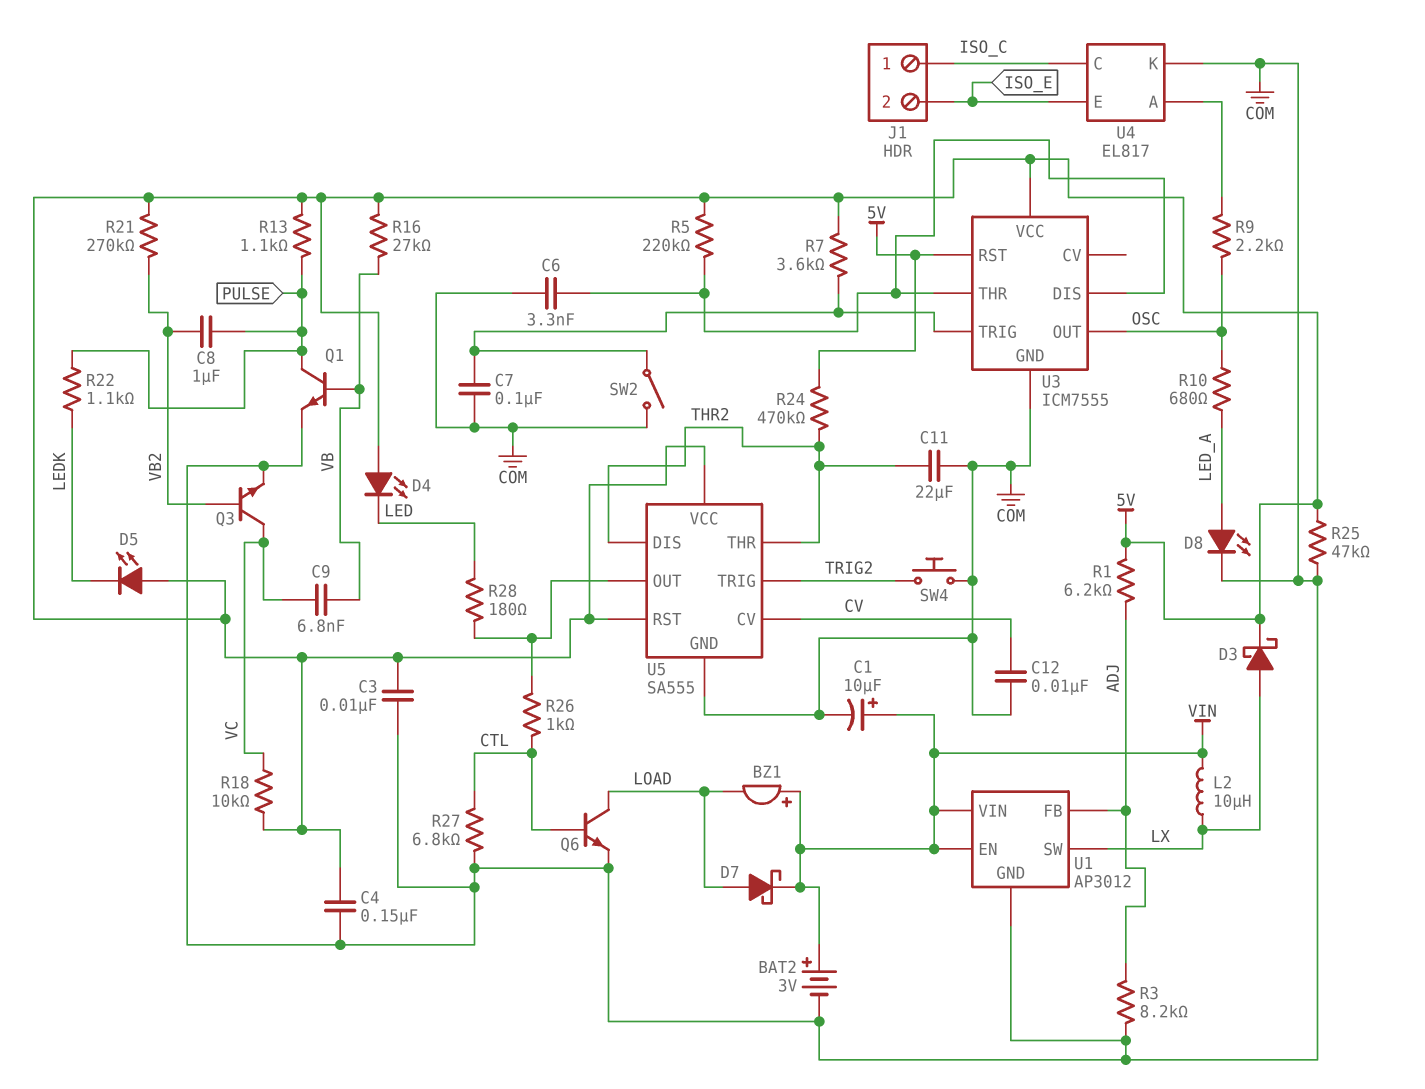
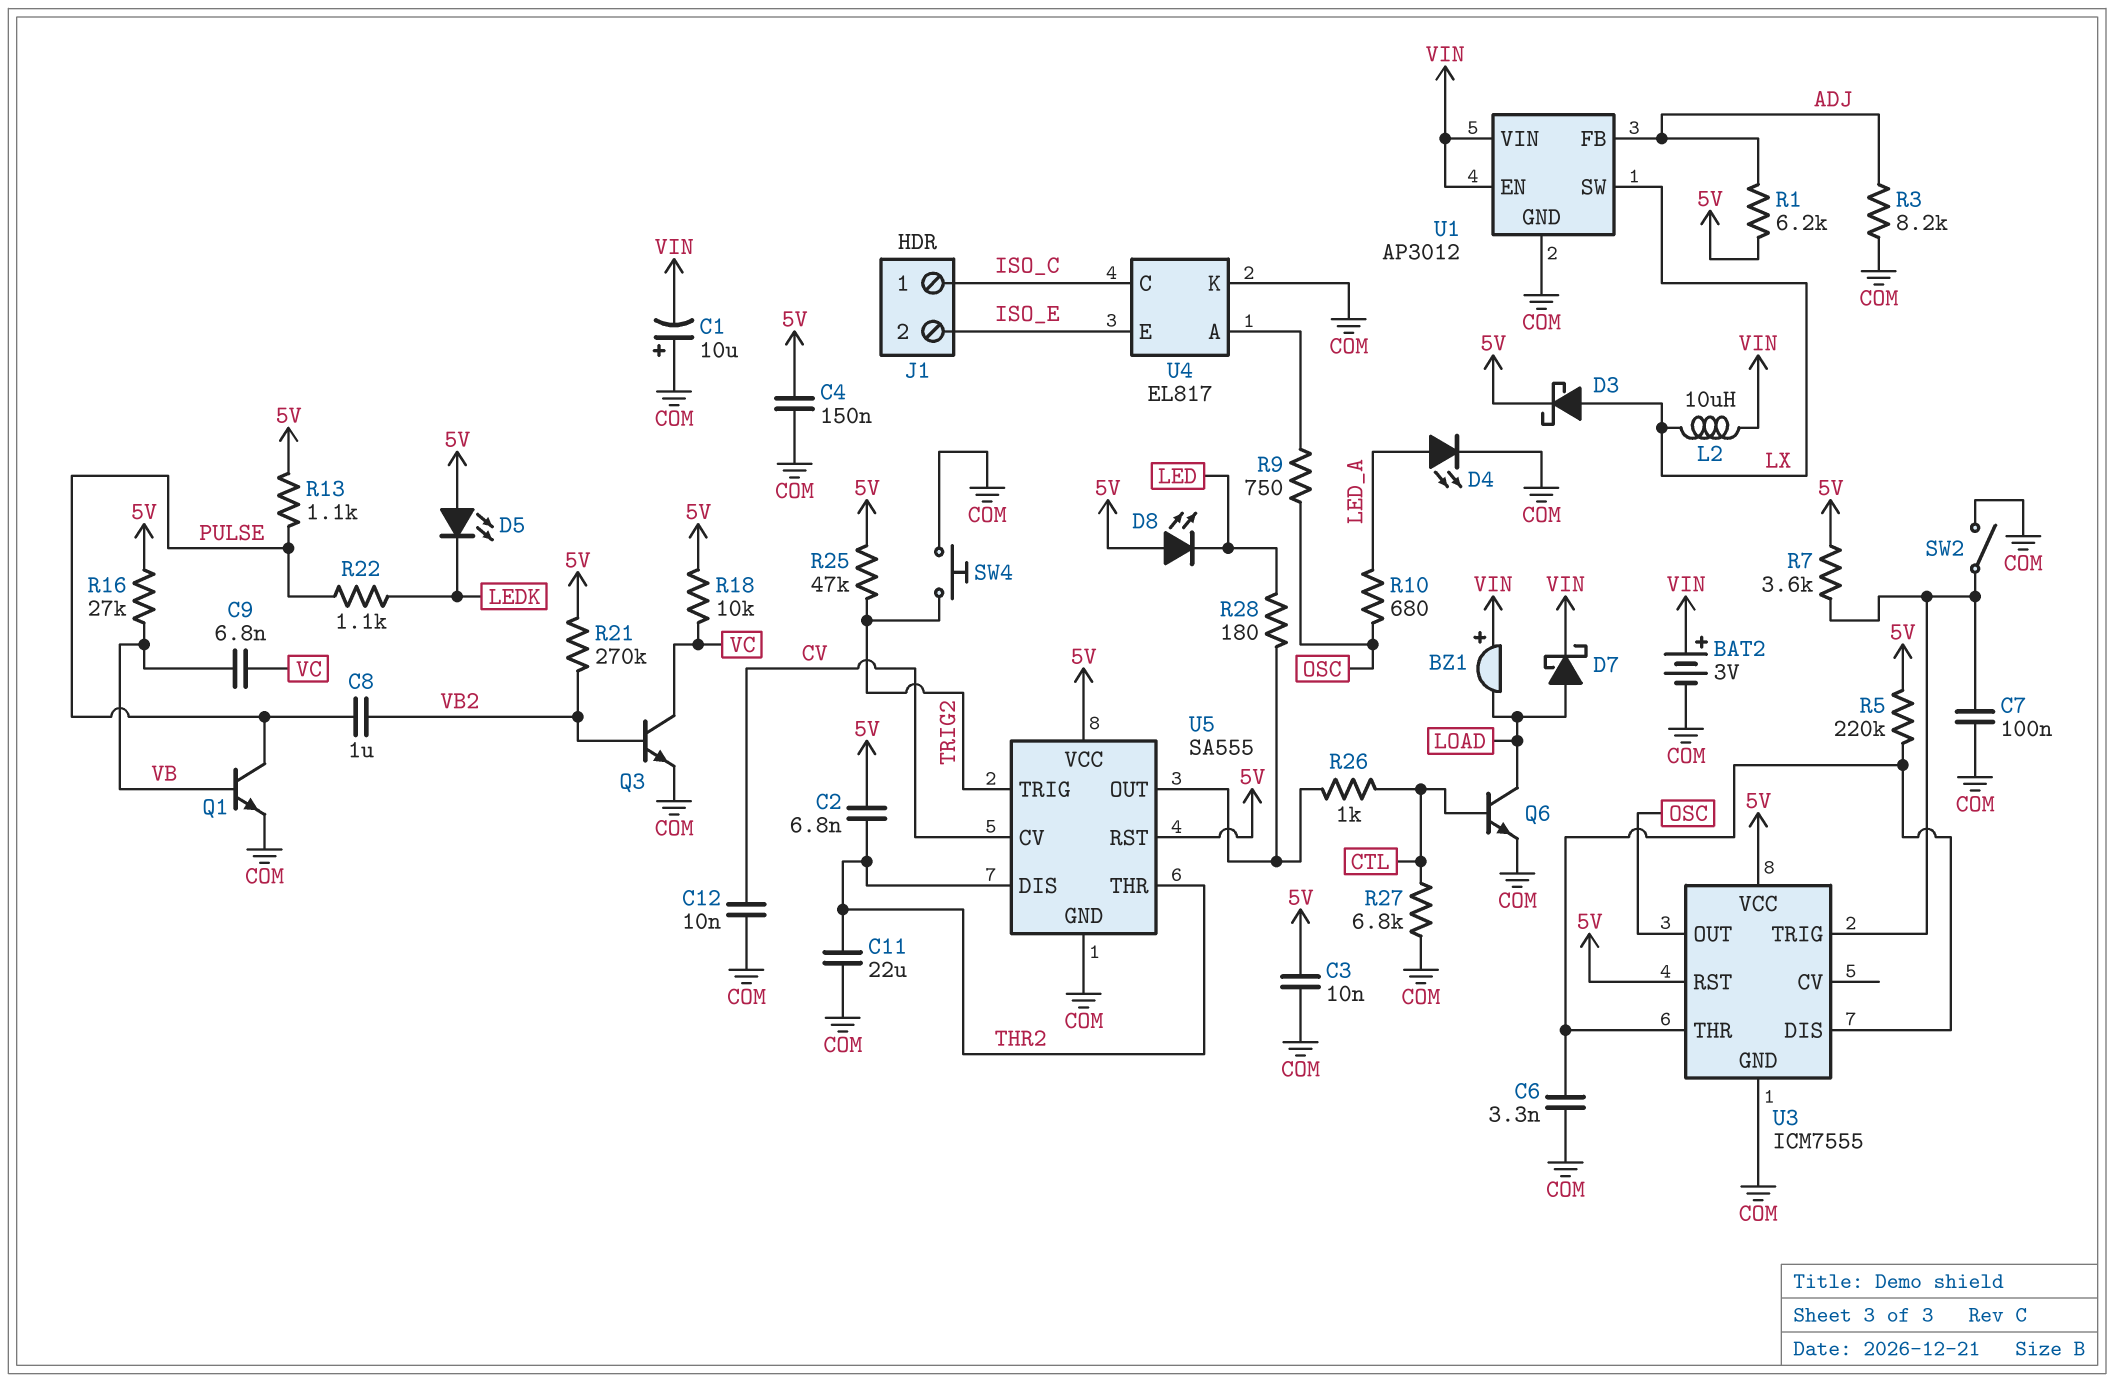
C1: 10uF (plus VIN, minus COM) -> 10uF (plus COM, minus VIN)
C2: none -> 6.8nF (5V, THR2)
D4: LED (A 5V, K LED) -> LED (A LED_A, K COM)
D8: LED (A LED_A, K COM) -> LED (A 5V, K LED)
R9: 2.2k (OSC, U4/A) -> 750 (OSC, U4/A)
R24: 470k (5V, THR2) -> none
R25: 47k (5V, COM) -> 47k (5V, TRIG2)

